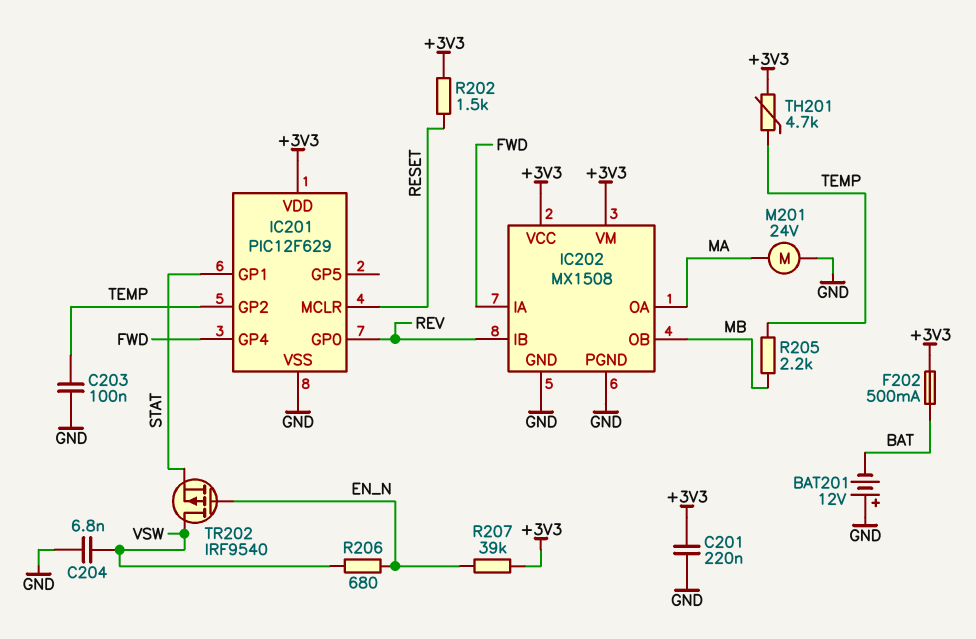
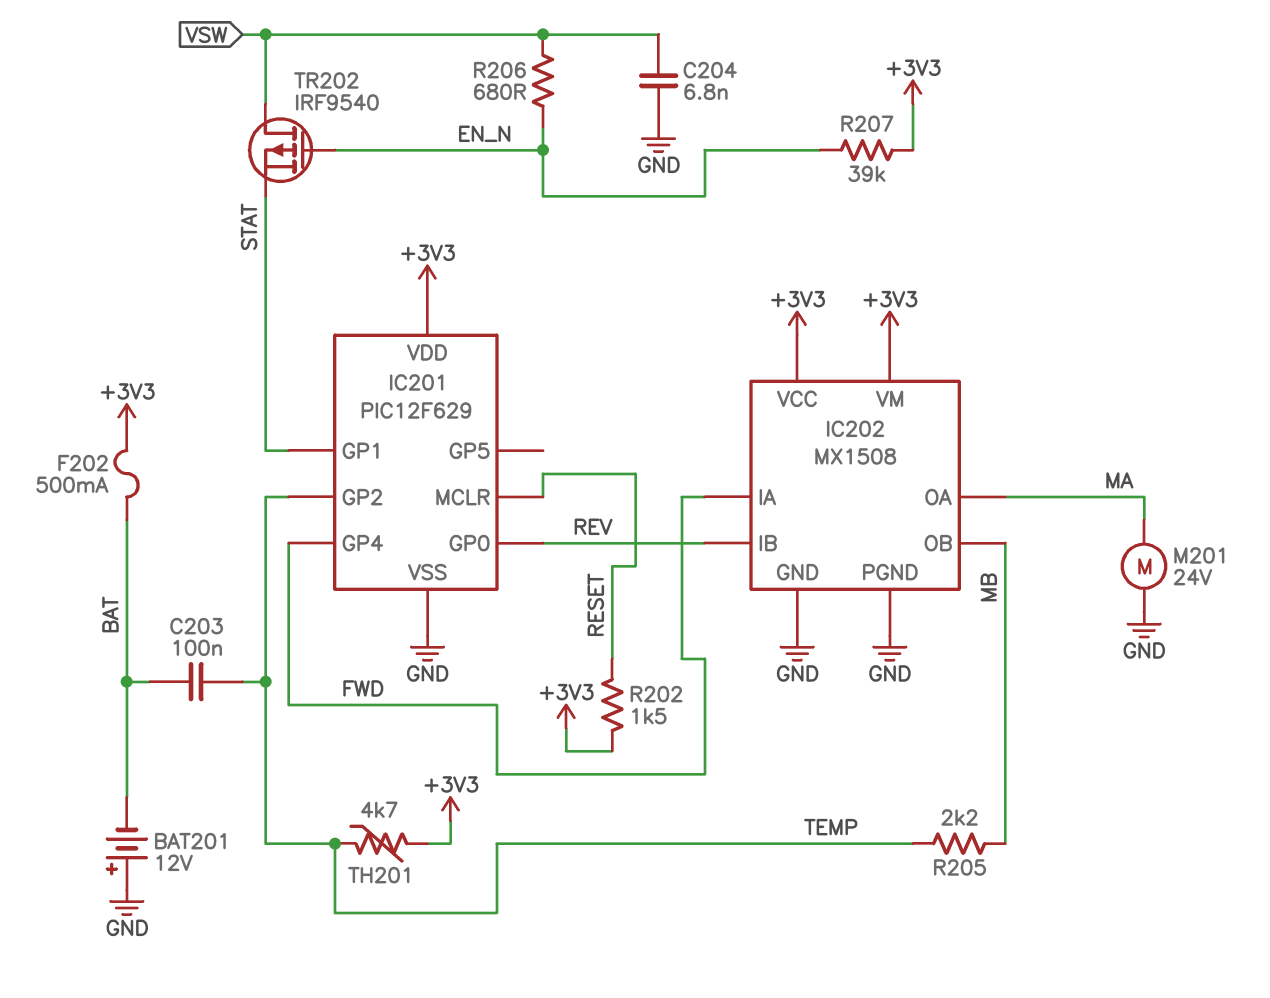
C201: 220nF (+3V3, GND) -> none
C203: 100nF (GND, TEMP) -> 100nF (BAT, TEMP)

